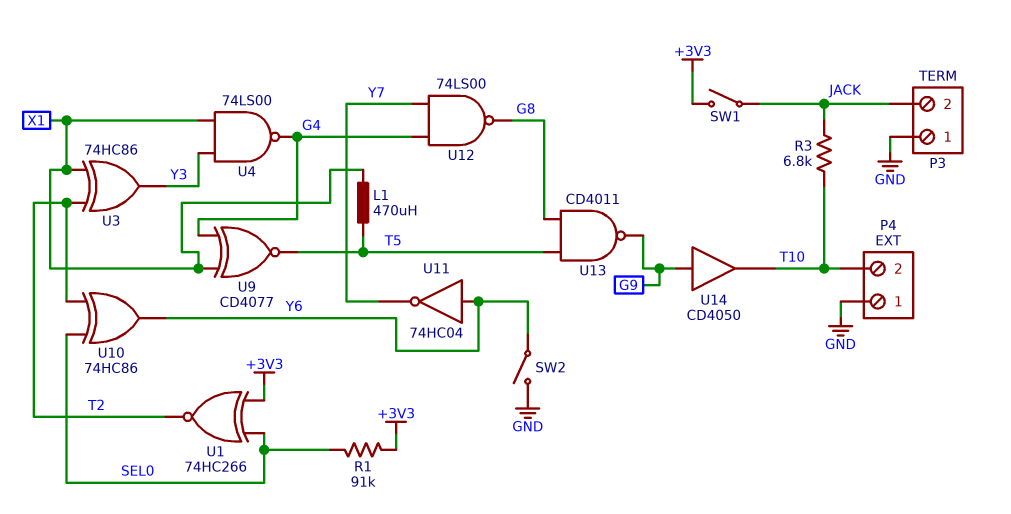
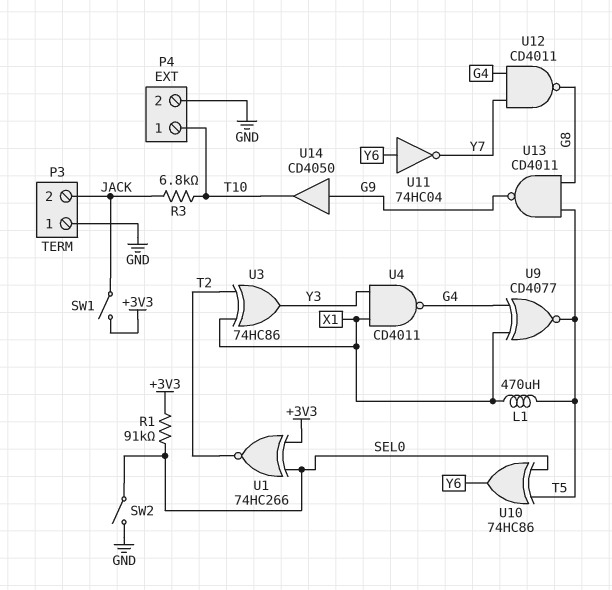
P4 pin 1: GND -> T10
P4 pin 2: T10 -> GND
SW2: switch (GND, Y6) -> switch (GND, SEL0)
U4: NAND 74LS00 (in X1, in Y3, out G4) -> NAND CD4011 (in X1, in Y3, out G4)
U10: XOR 74HC86 (in SEL0, in T2, out Y6) -> XOR 74HC86 (in SEL0, in T5, out Y6)
U12: NAND 74LS00 (in G4, in Y7, out G8) -> NAND CD4011 (in G4, in Y7, out G8)

